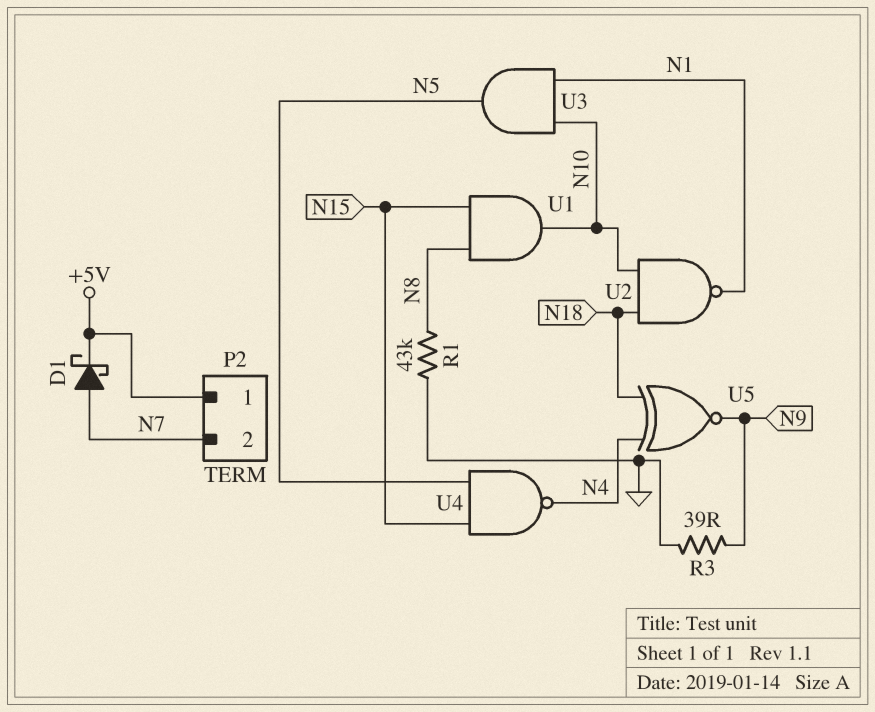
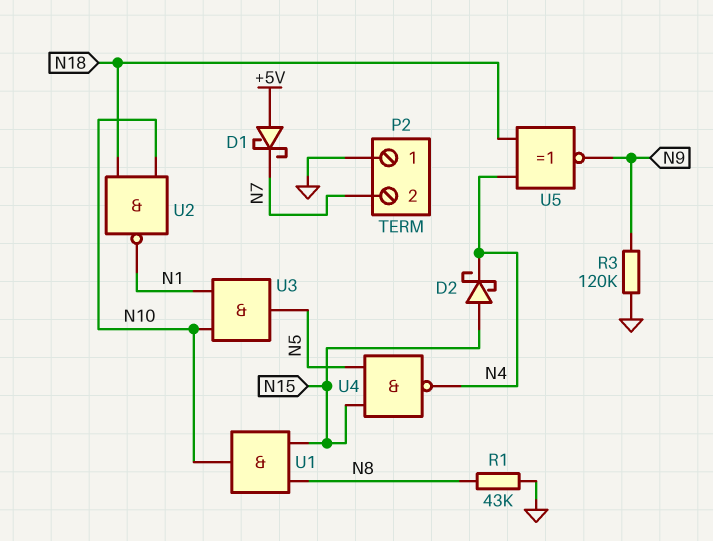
D1: schottky (A N7, K +5V) -> schottky (A +5V, K N7)
D2: none -> schottky (A N15, K N4)
P2 pin 1: +5V -> GND
R3: 39 (GND, N9) -> 120k (GND, N9)

